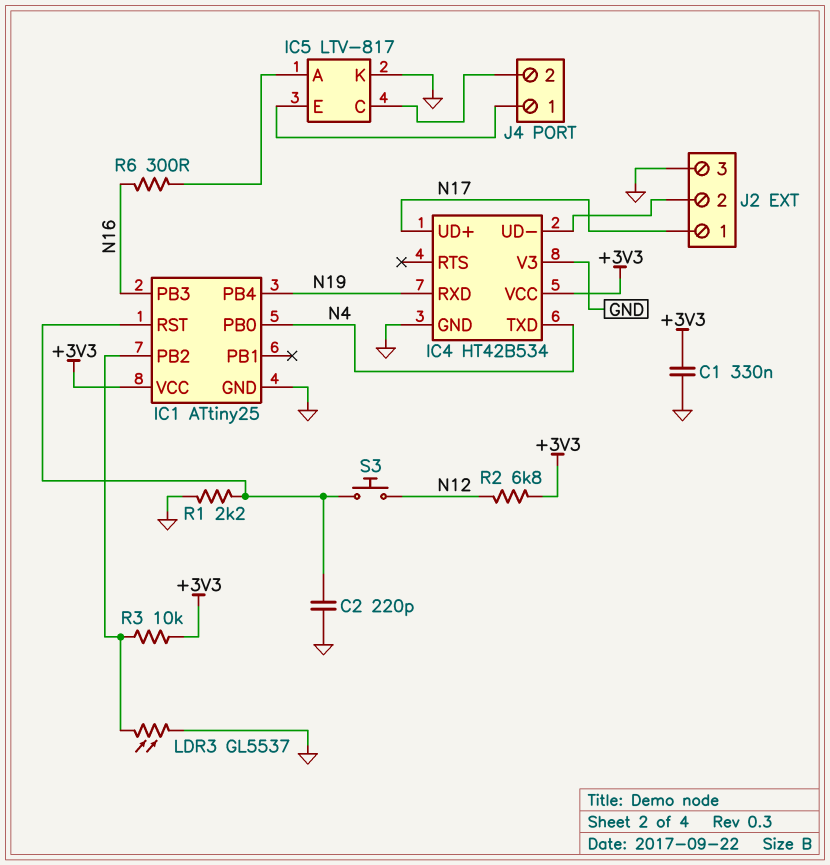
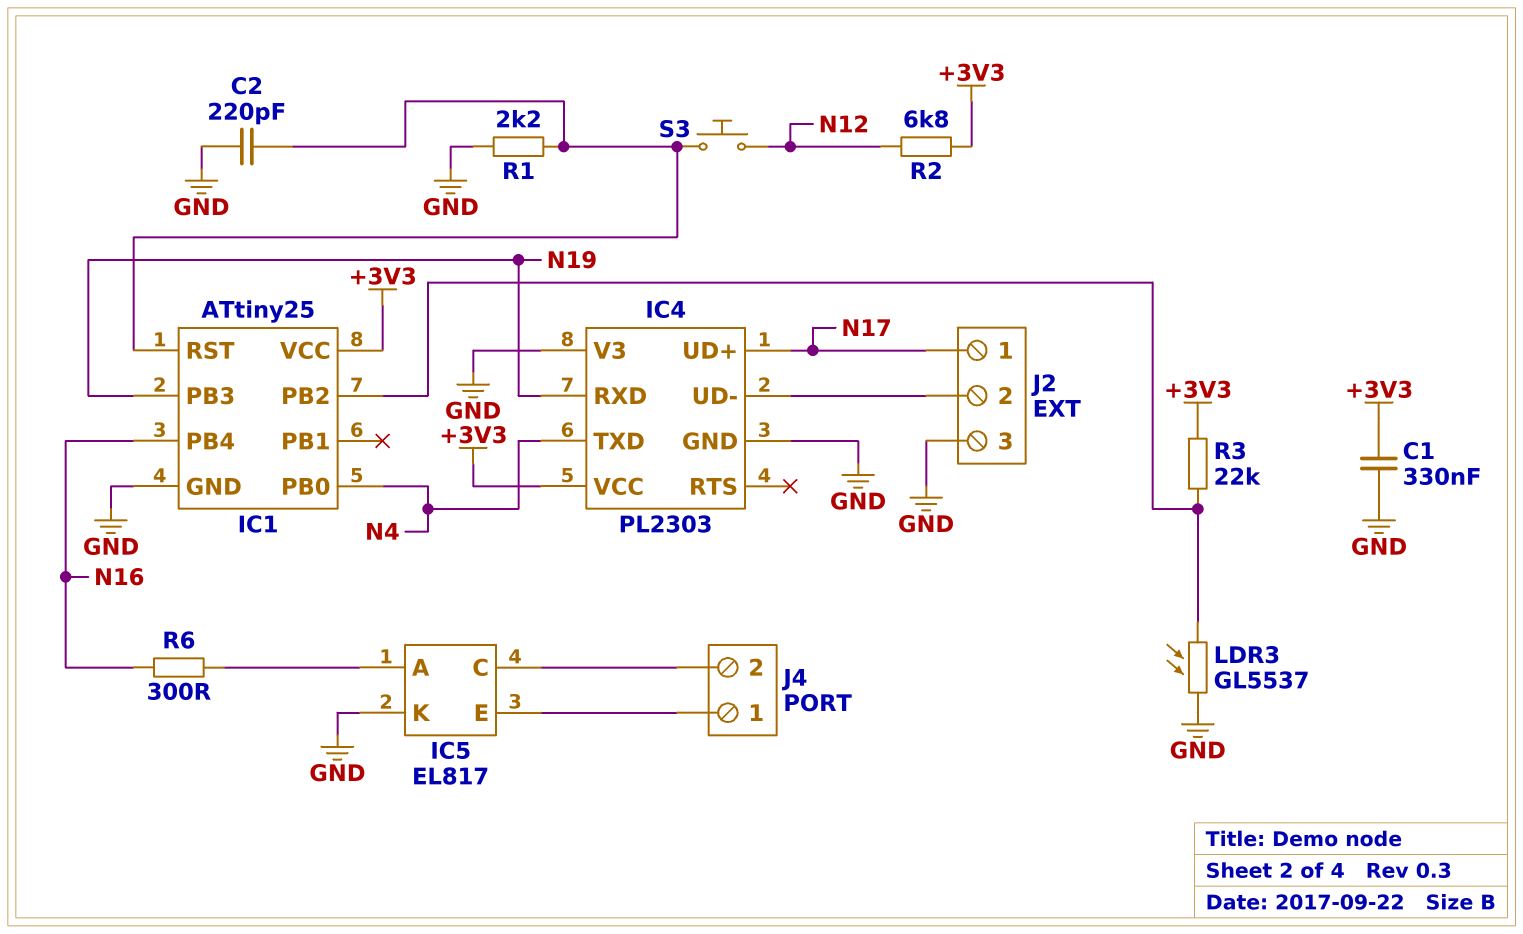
IC1 pin PB3: N16 -> N19
IC1 pin PB4: N19 -> N16
IC4: HT42B534 -> PL2303
IC5: LTV-817 -> EL817
R3: 10k (+3V3, IC1/PB2) -> 22k (+3V3, IC1/PB2)

